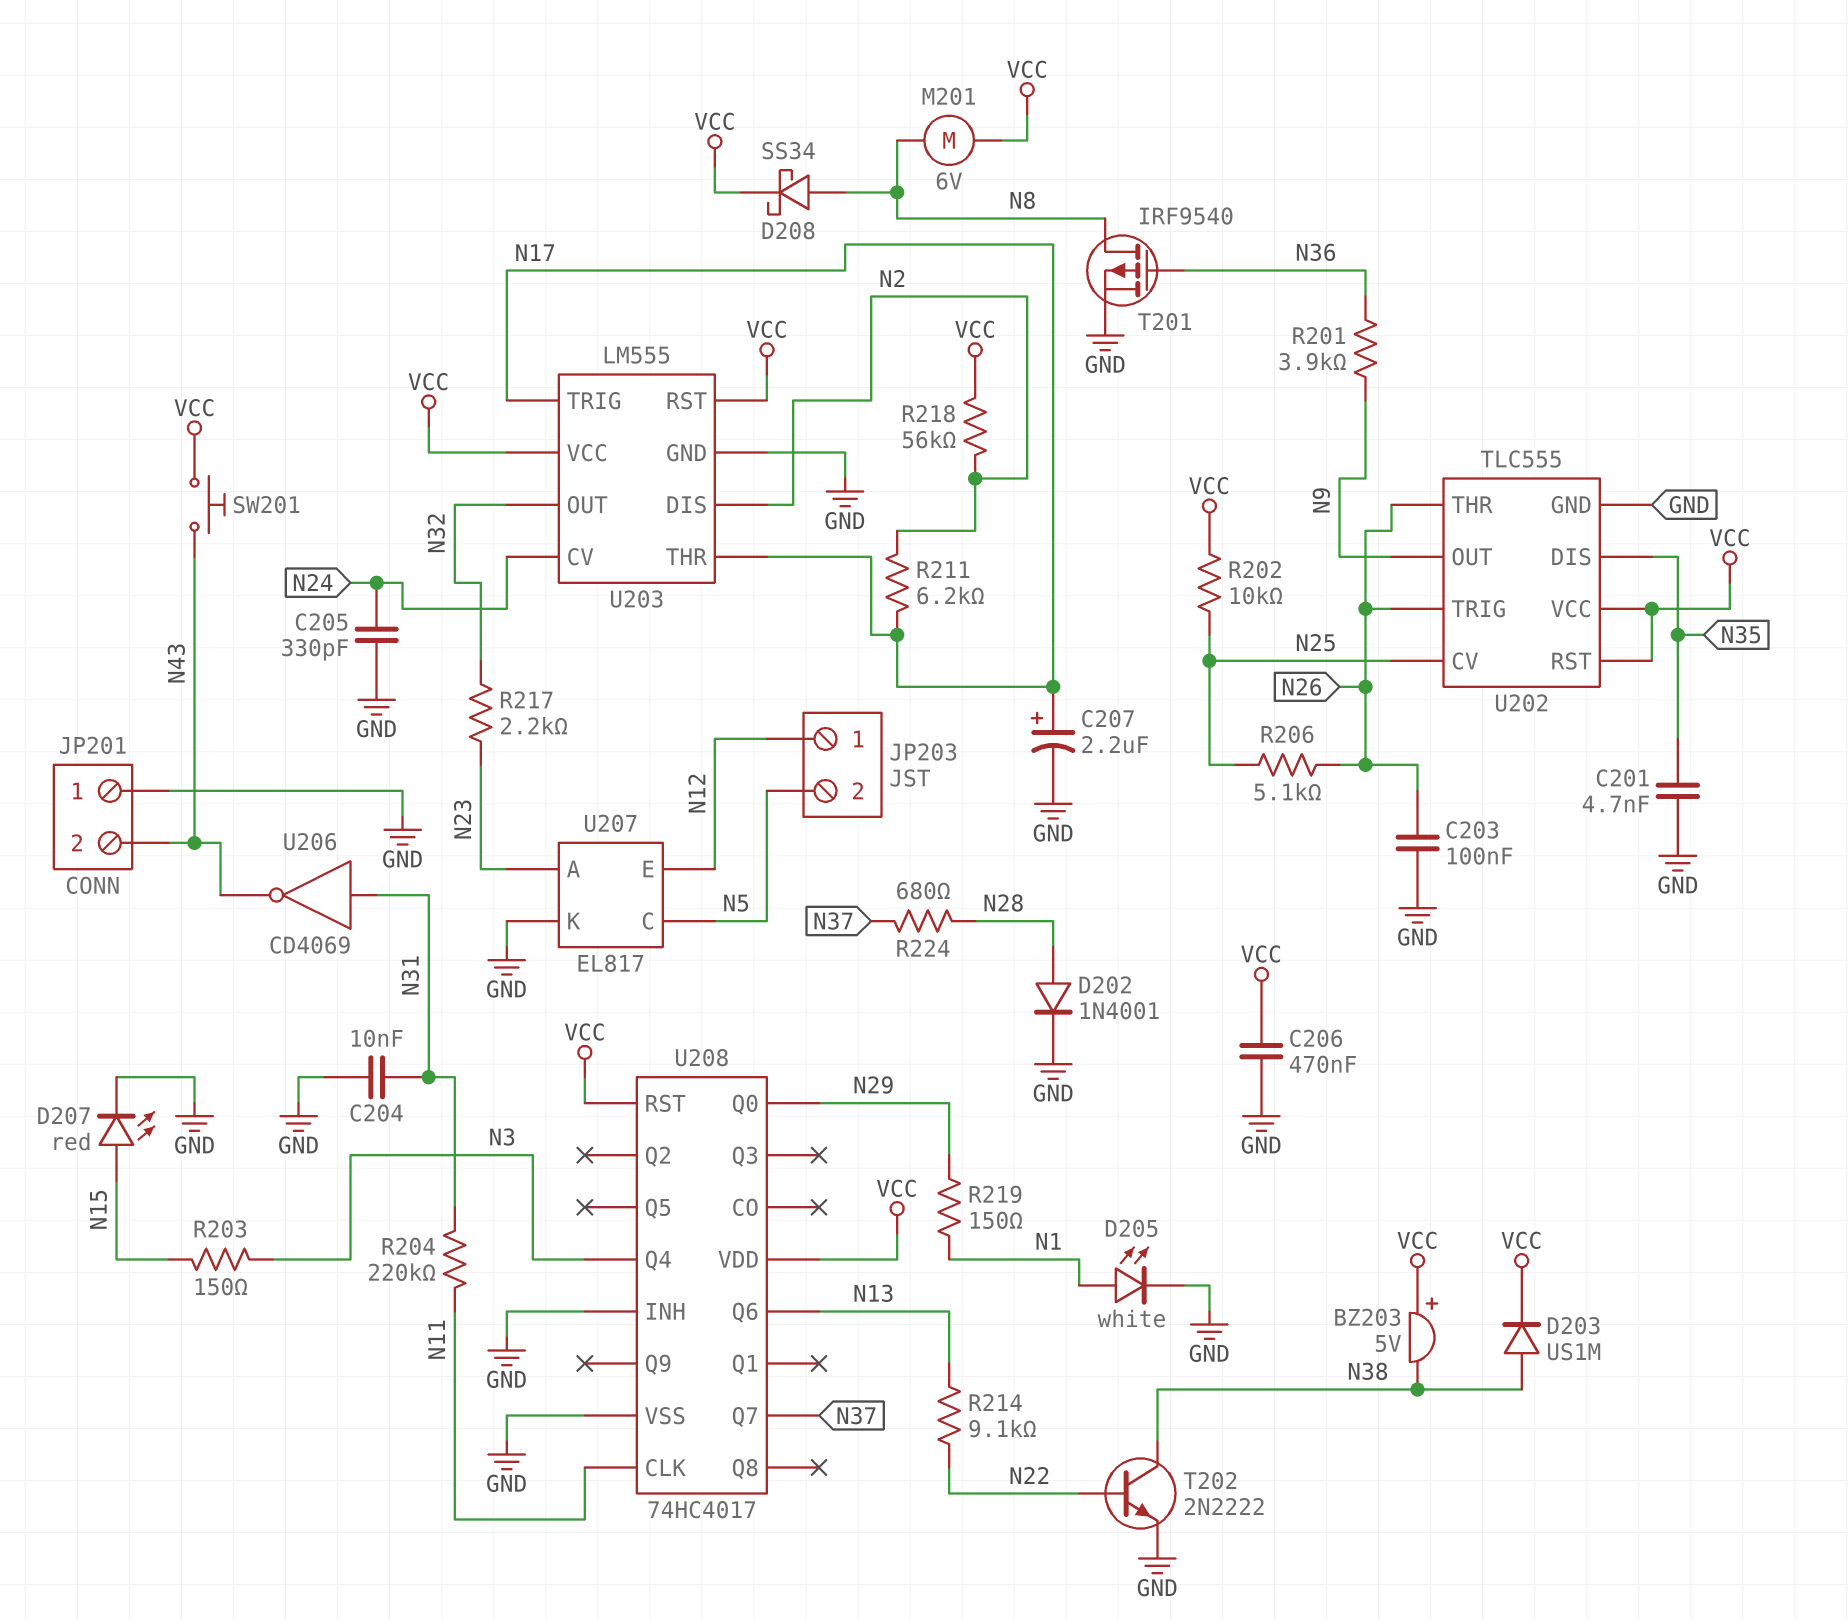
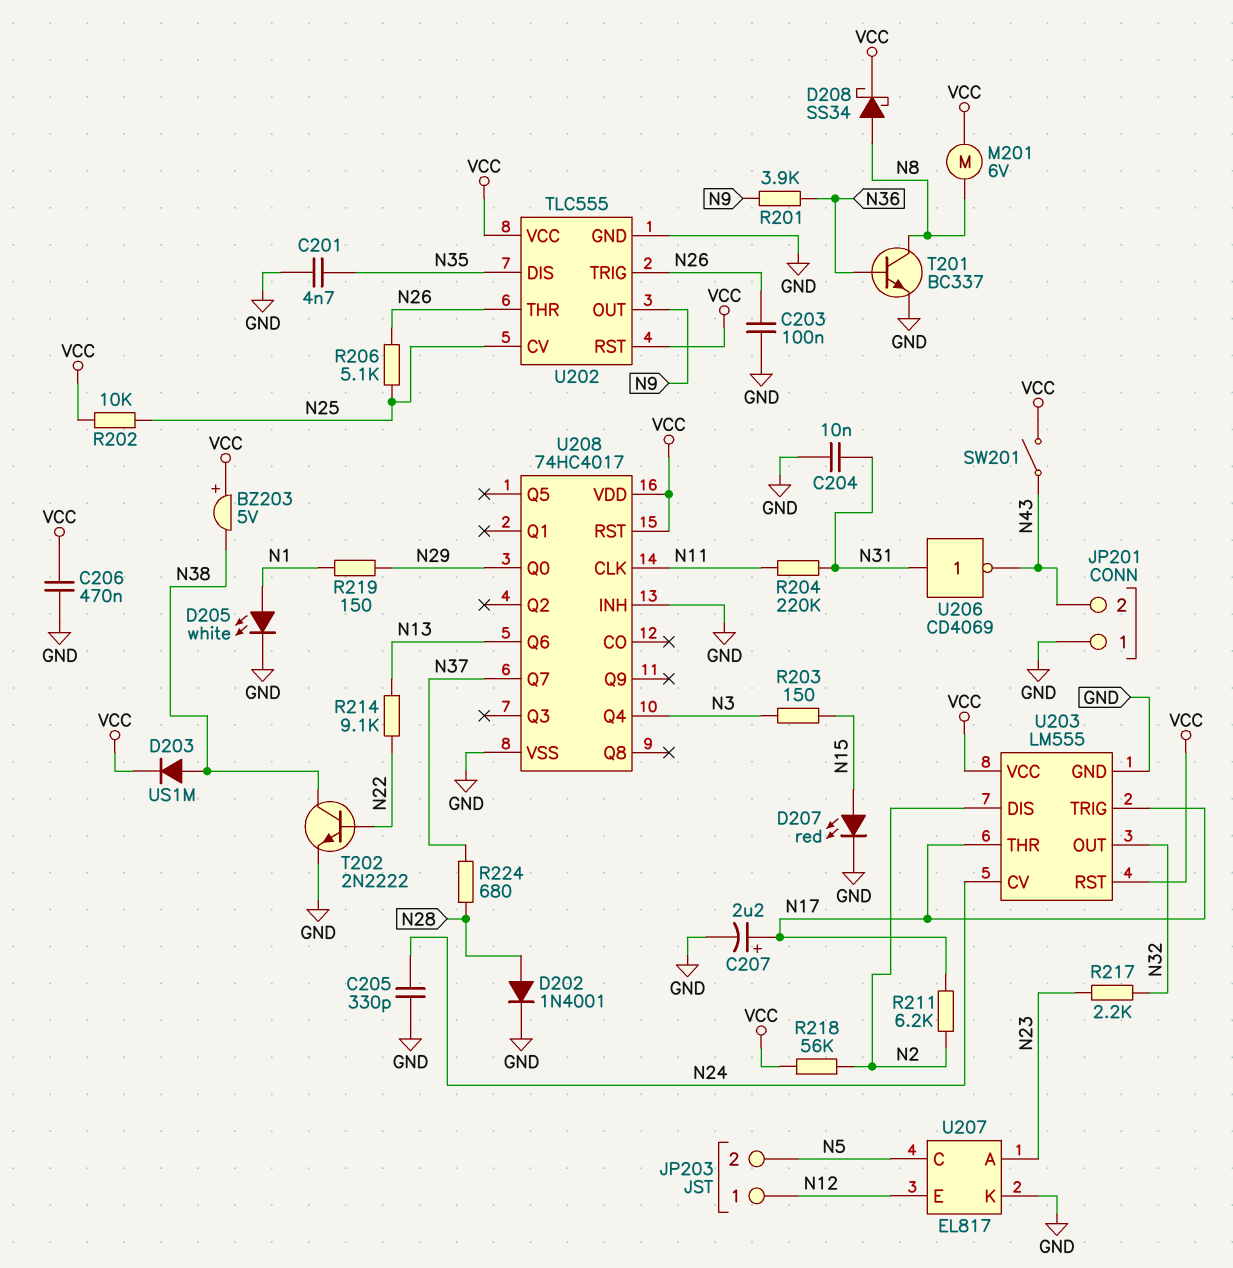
SW201: button (N43, VCC) -> switch (N43, VCC)
T201: PMOS IRF9540 (G N36, D N8, S GND) -> NPN BC337 (B N36, C N8, E GND)

